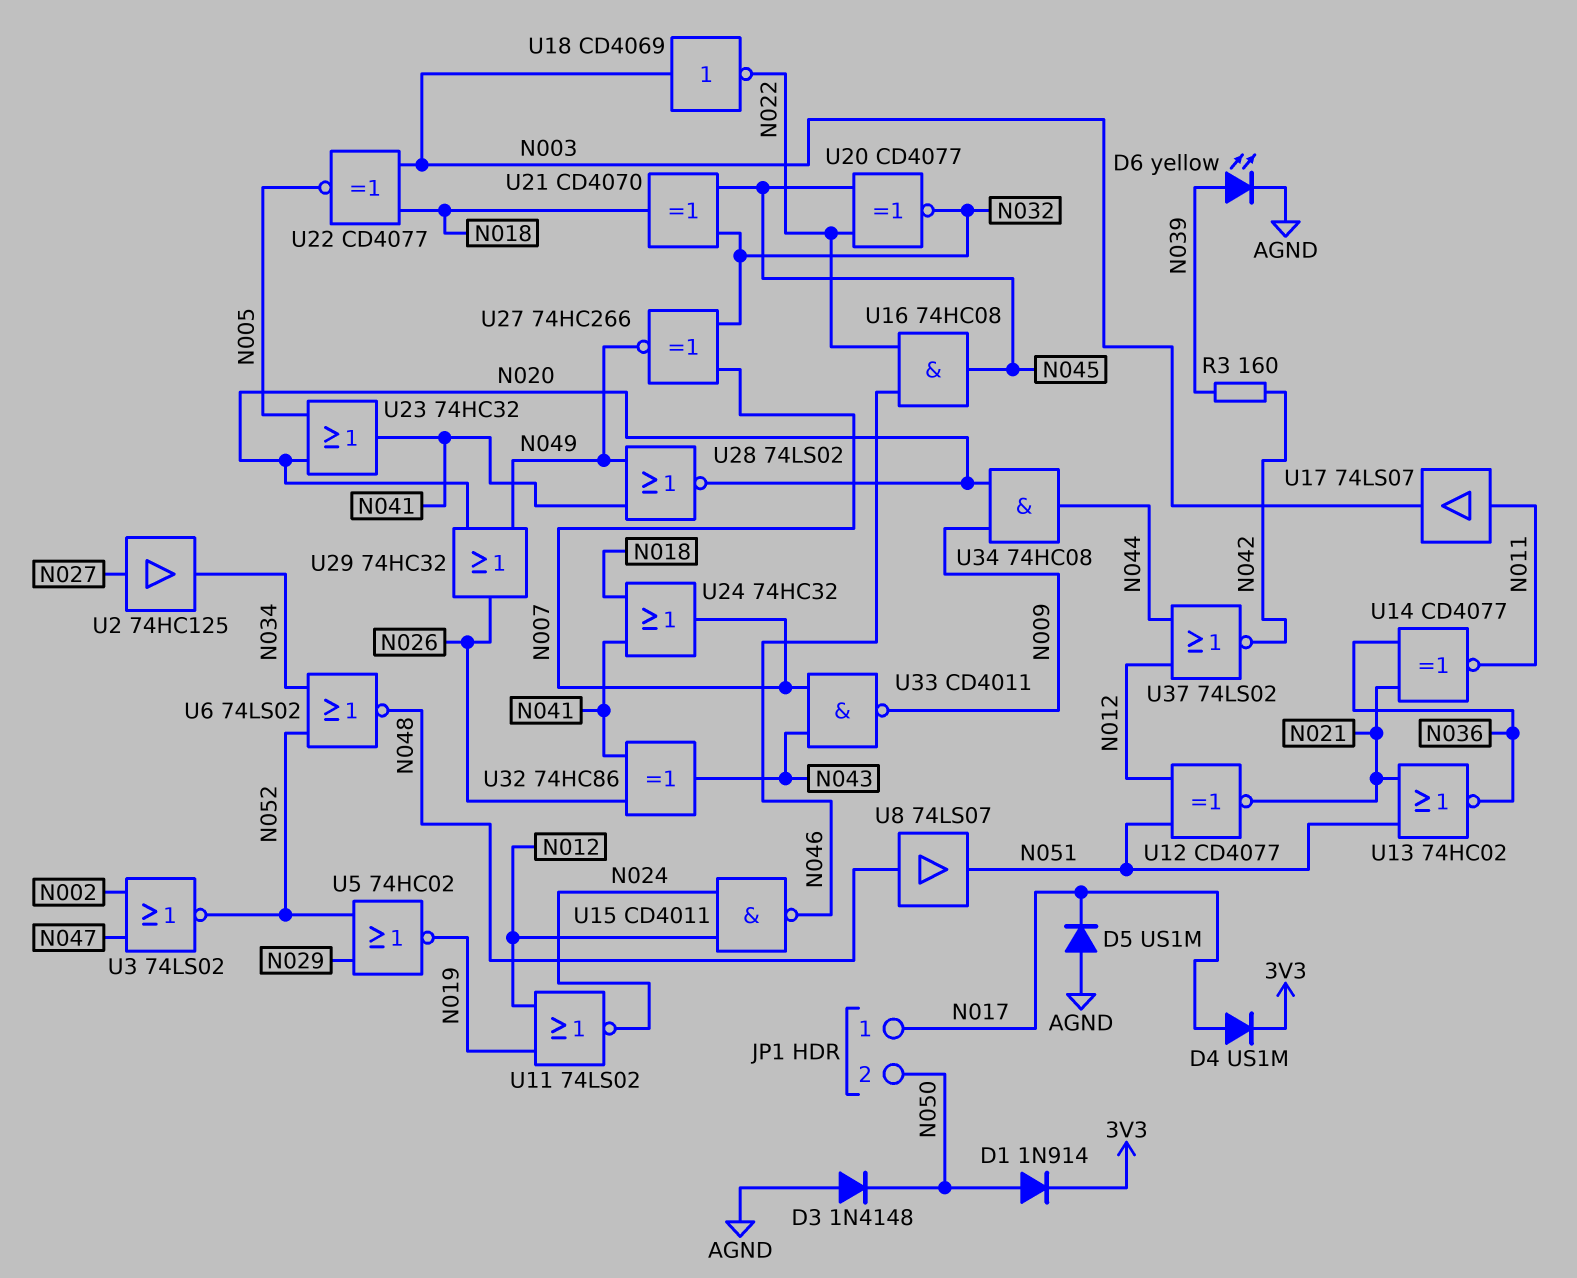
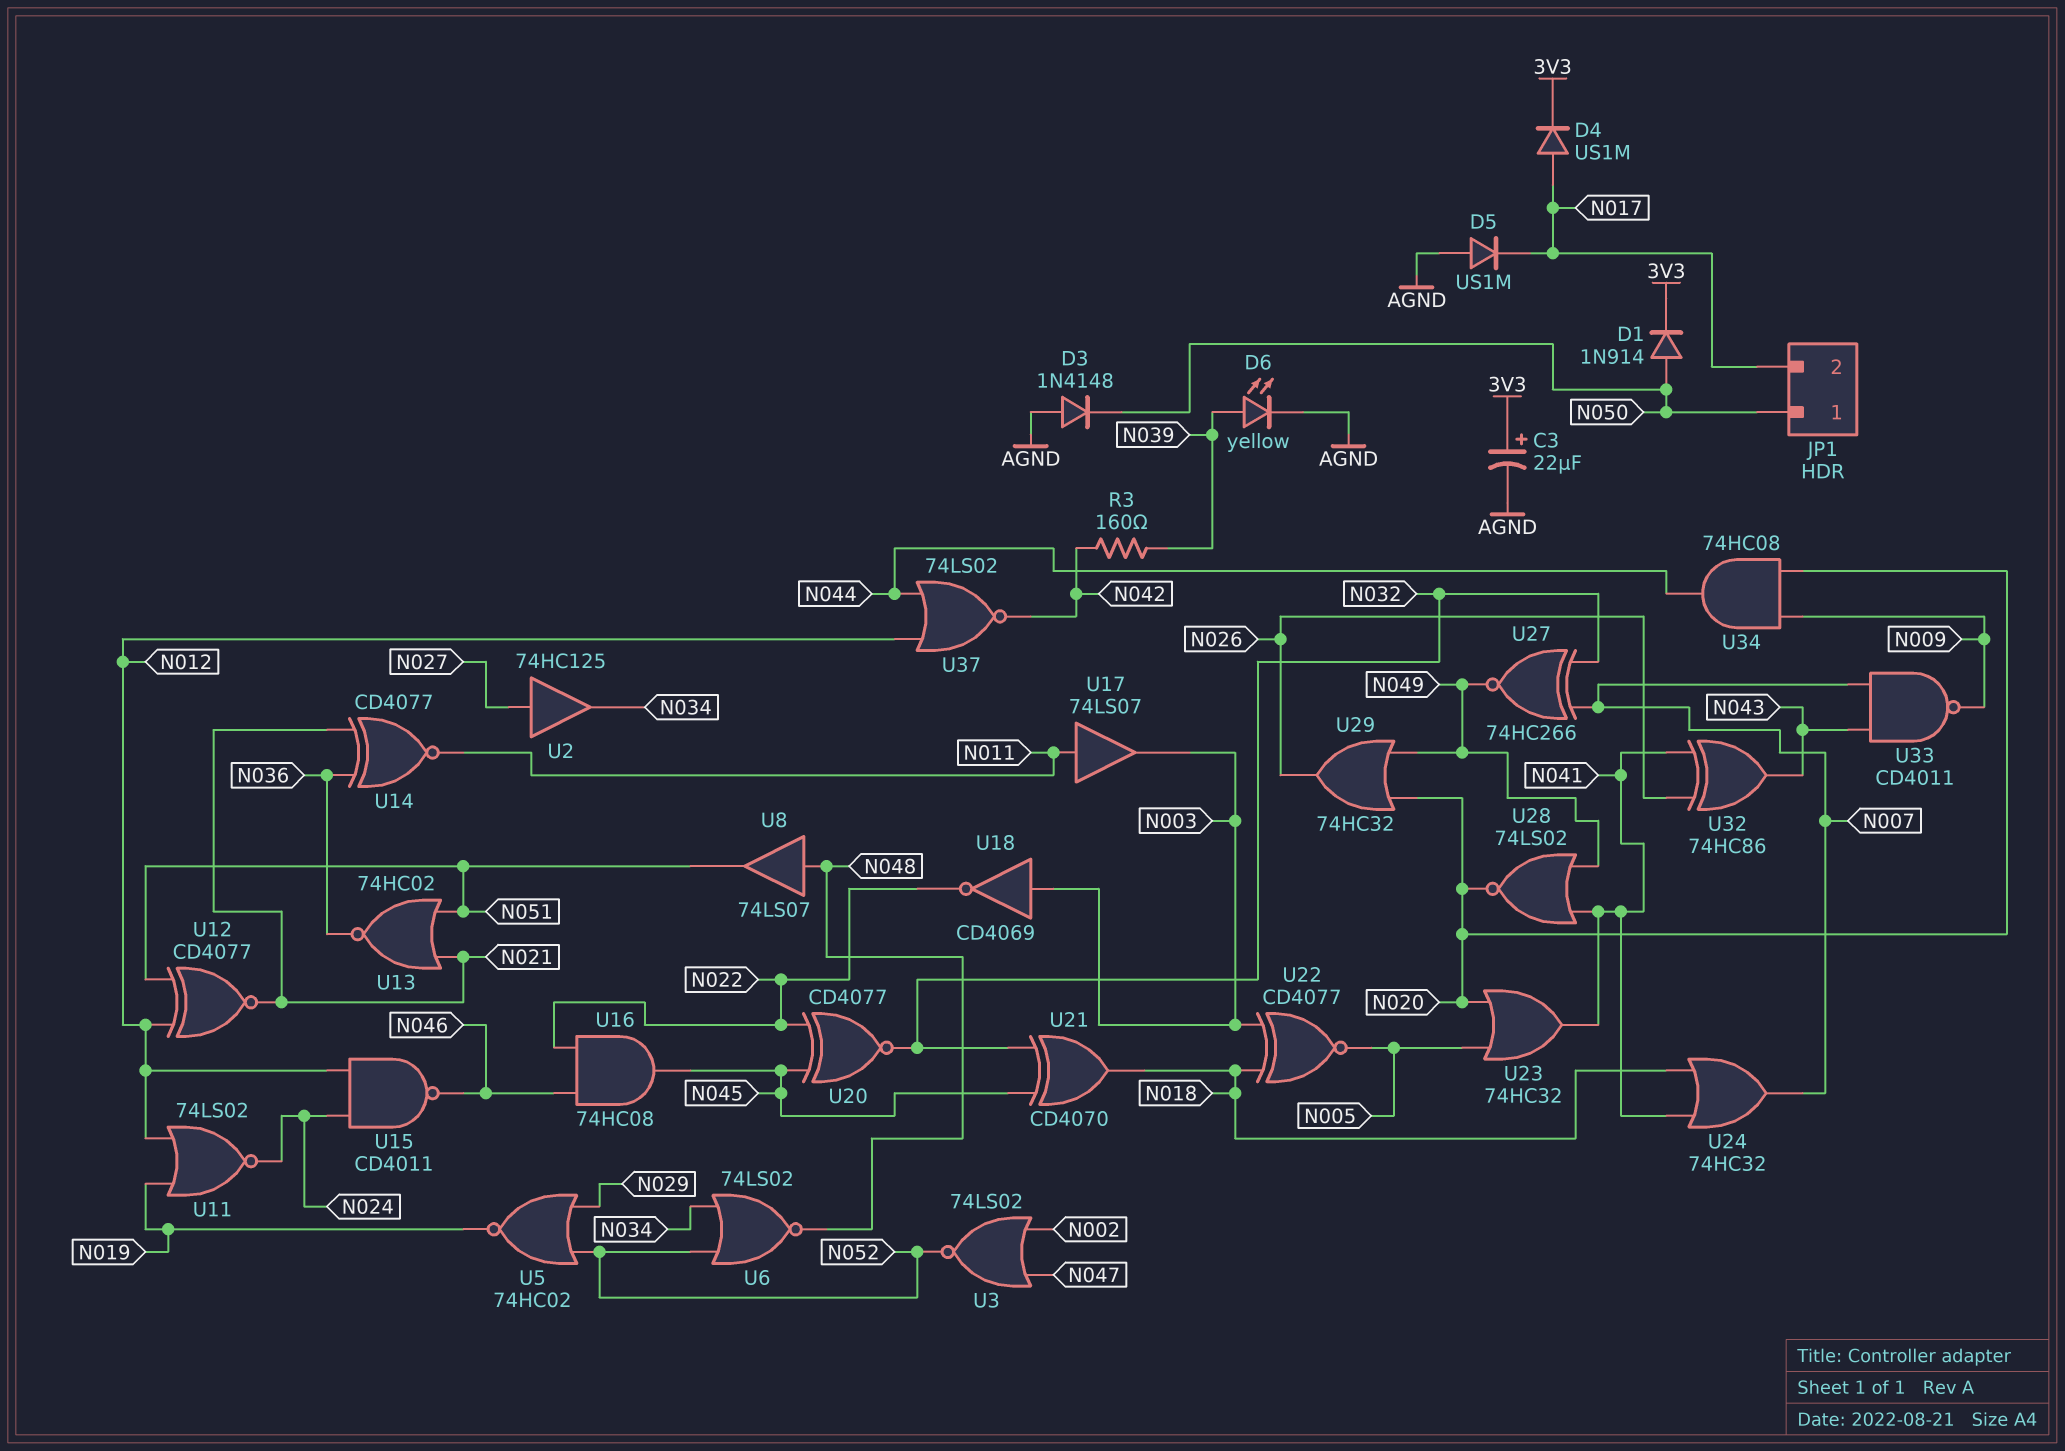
C3: none -> 22uF (plus 3V3, minus AGND)
JP1 pin 1: N017 -> N050
JP1 pin 2: N050 -> N017

